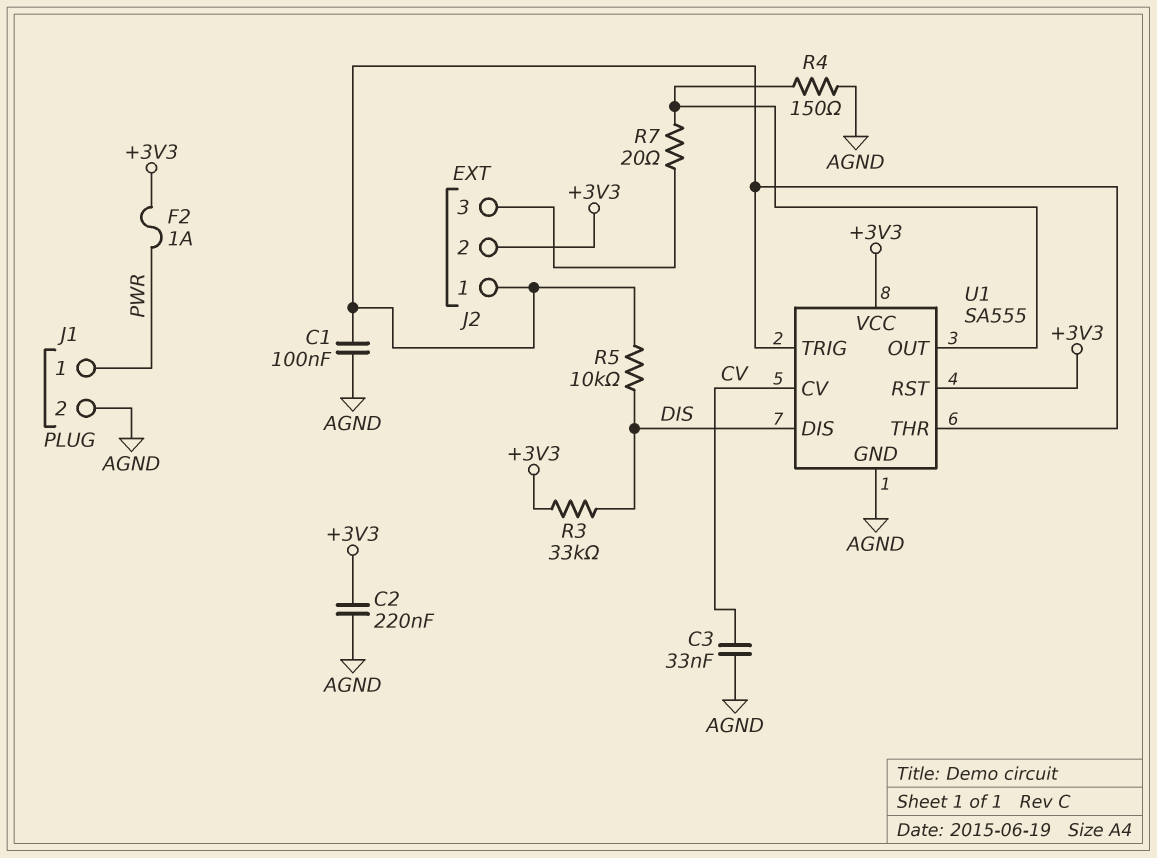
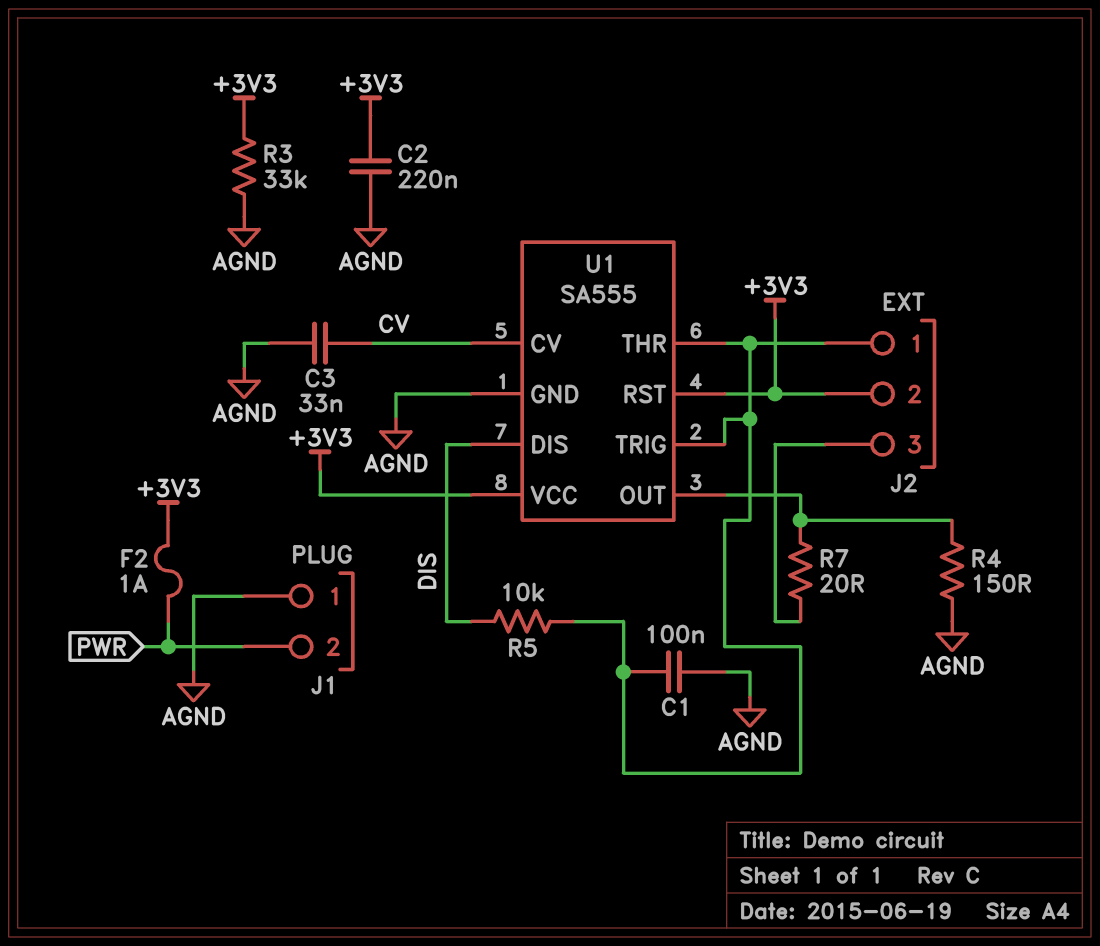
J1 pin 1: PWR -> AGND
J1 pin 2: AGND -> PWR
R3: 33k (+3V3, DIS) -> 33k (+3V3, AGND)

